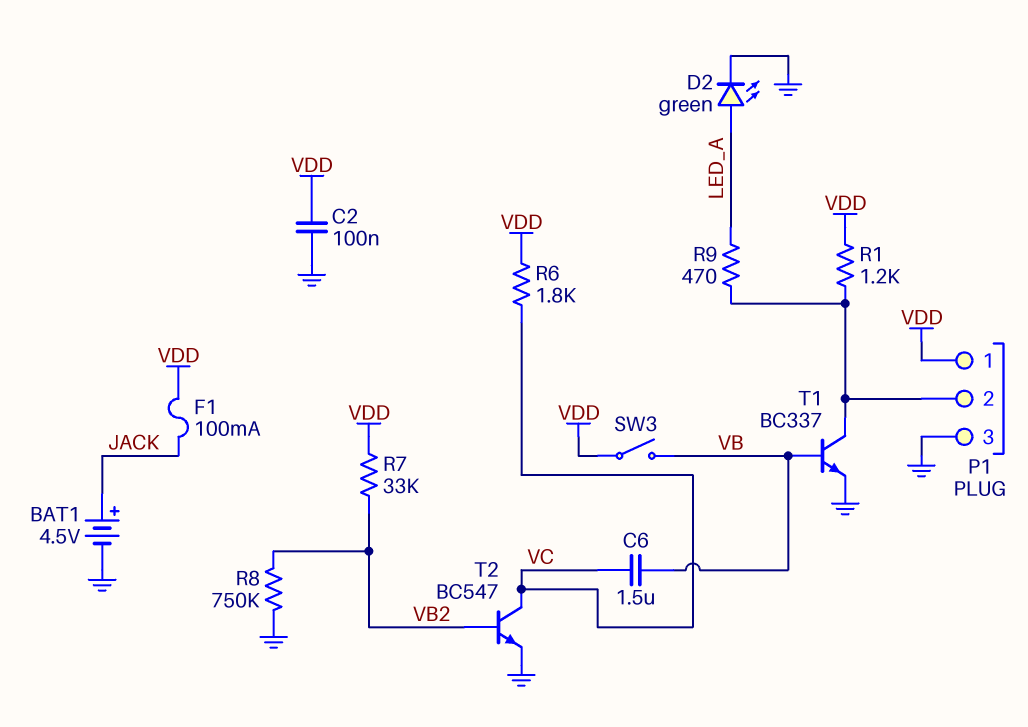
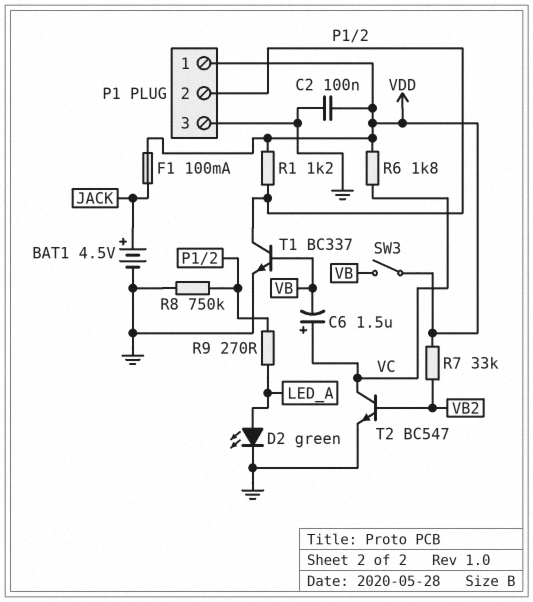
C6: 1.5uF (VB, VC) -> 1.5uF (plus VC, minus VB)
R8: 750k (GND, VB2) -> 750k (GND, P1/2)
R9: 470 (LED_A, P1/2) -> 270 (LED_A, P1/2)

